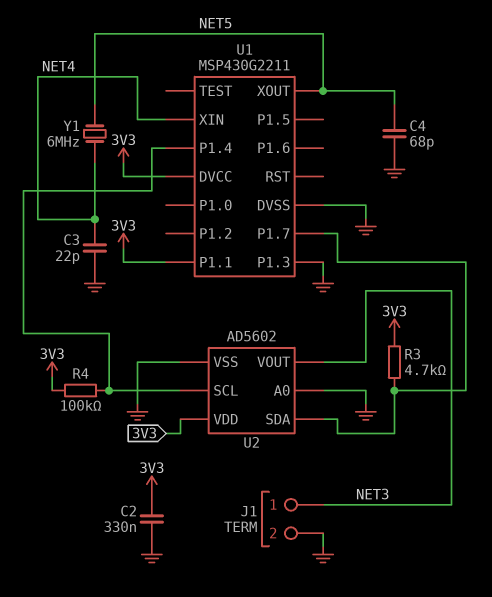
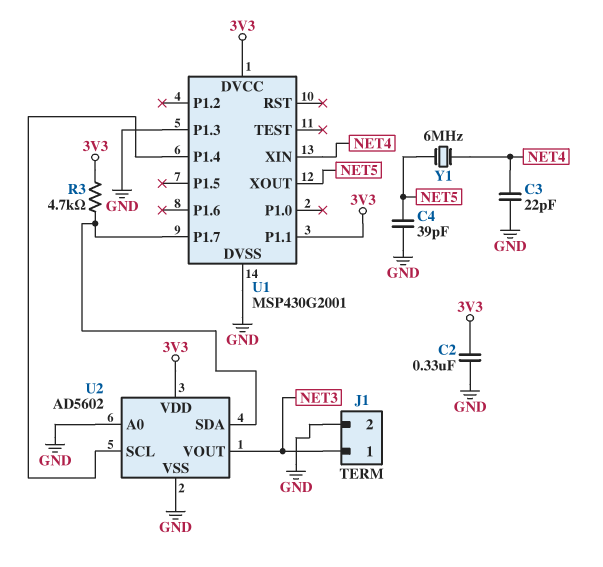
C4: 68pF (GND, NET5) -> 39pF (GND, NET5)
R4: 100k (3V3, U1/P1.4) -> none
U1: MSP430G2211 -> MSP430G2001

